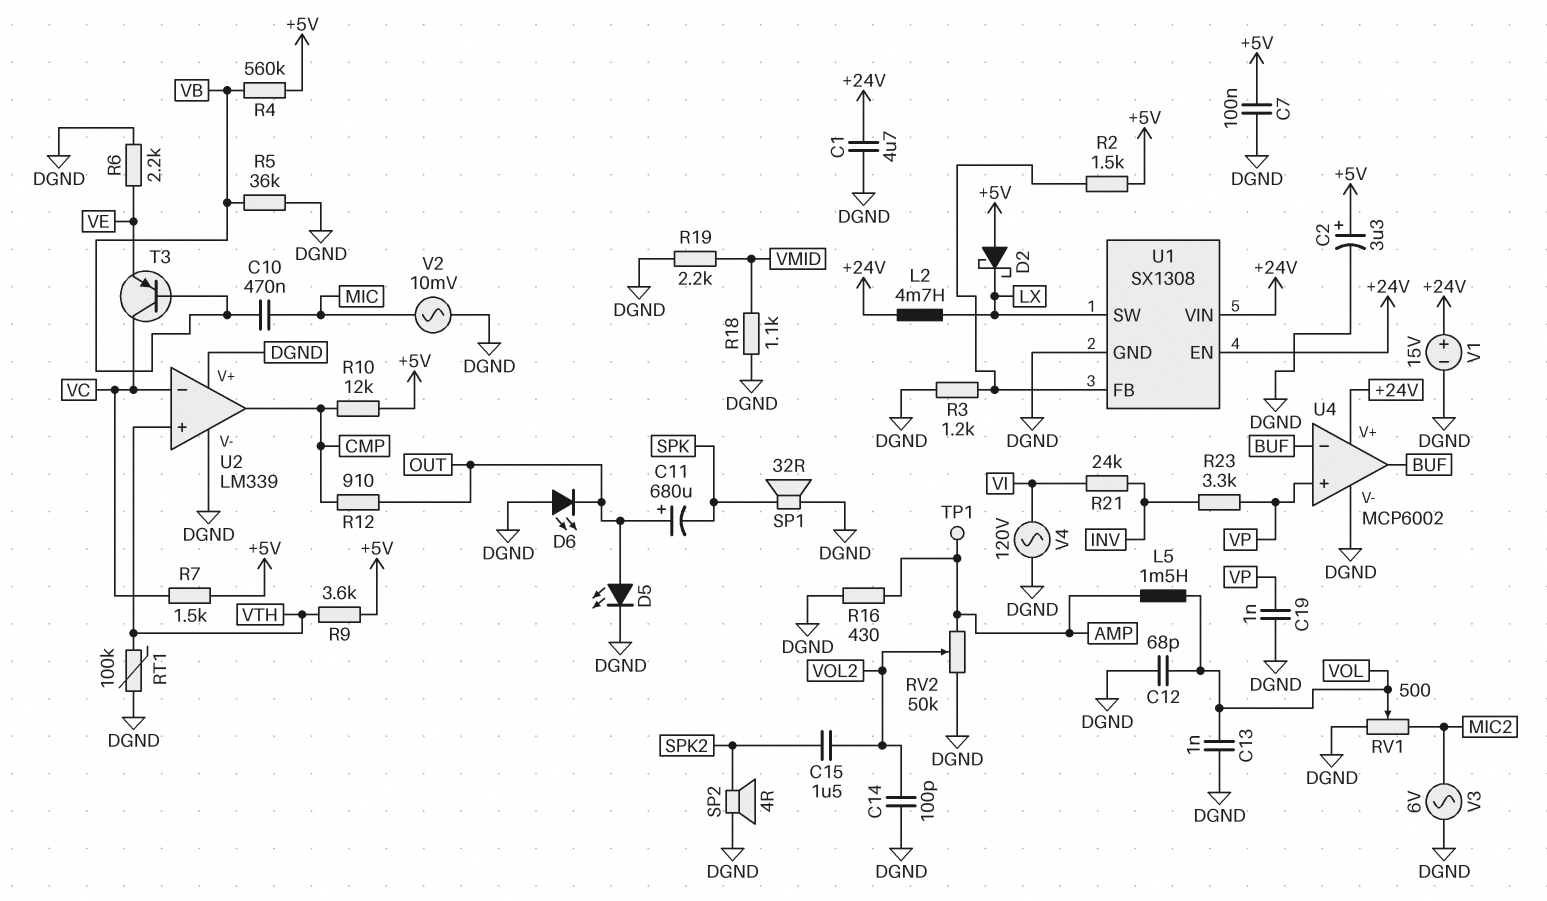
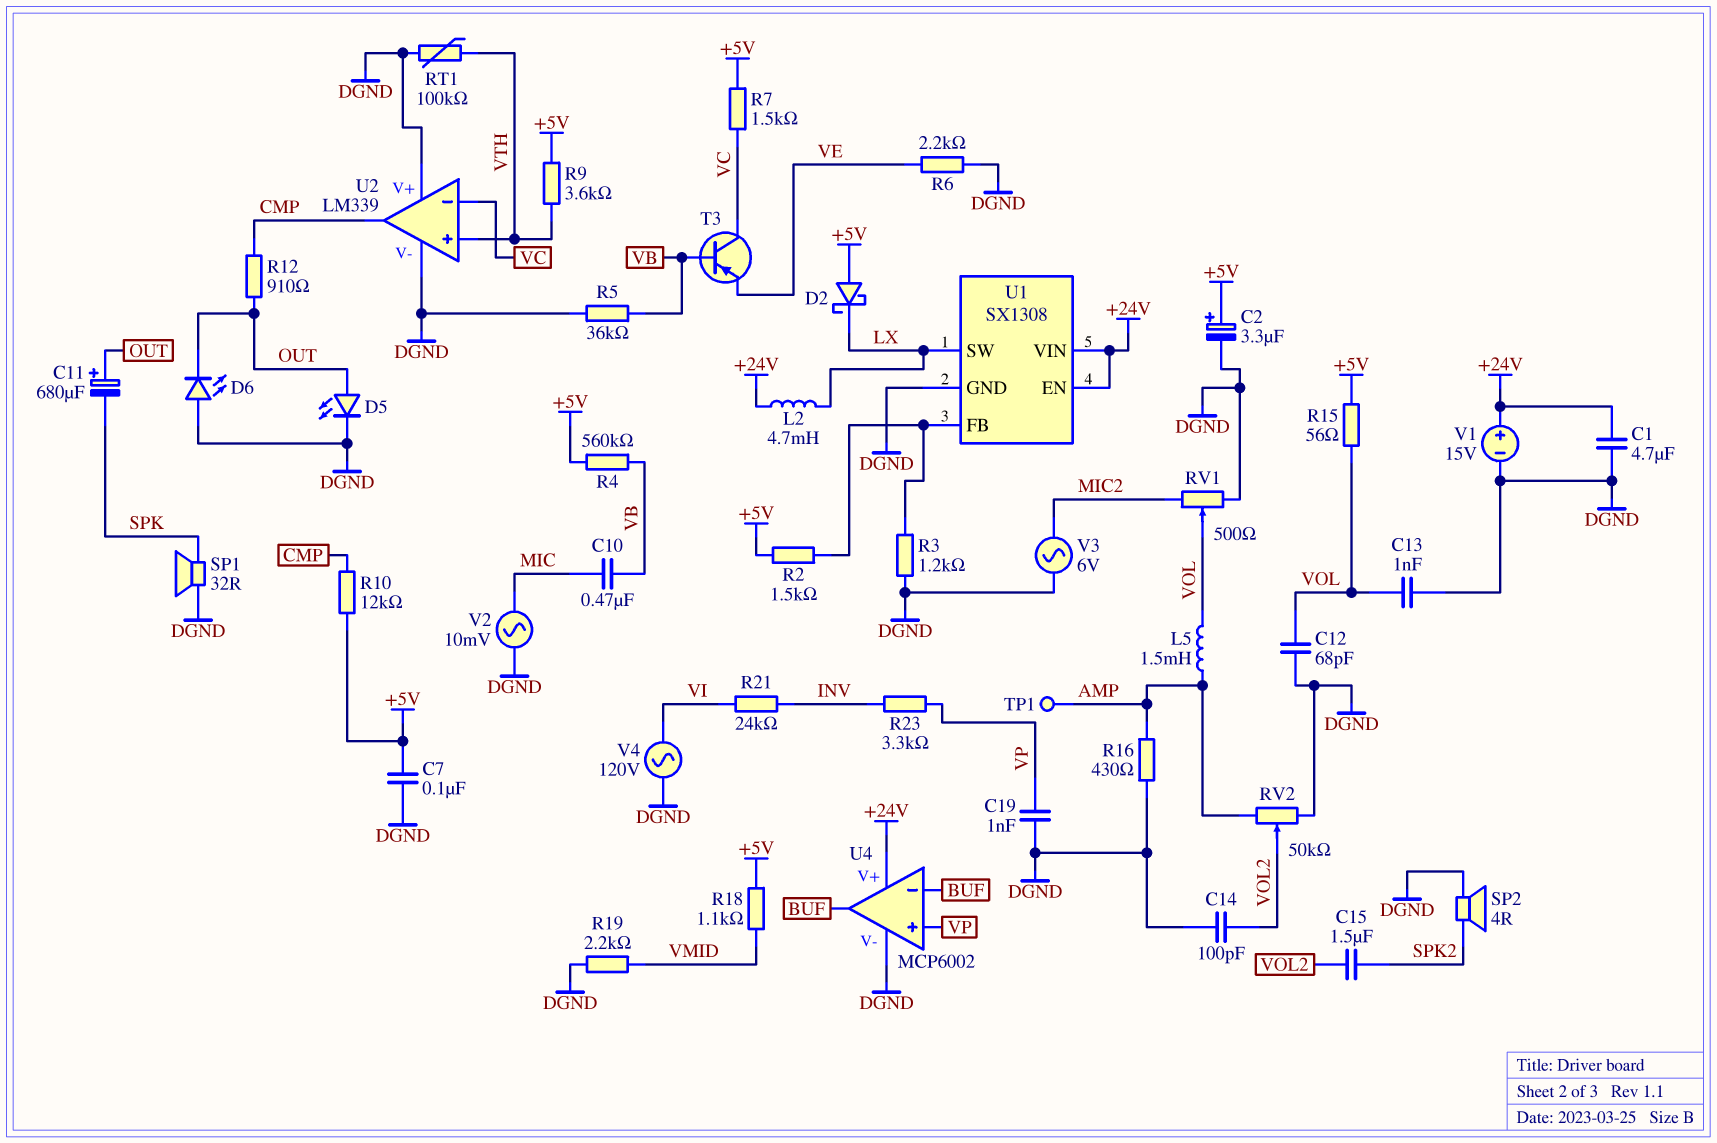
R15: none -> 56 (+5V, VOL)
R18: 1.1k (DGND, VMID) -> 1.1k (+5V, VMID)

